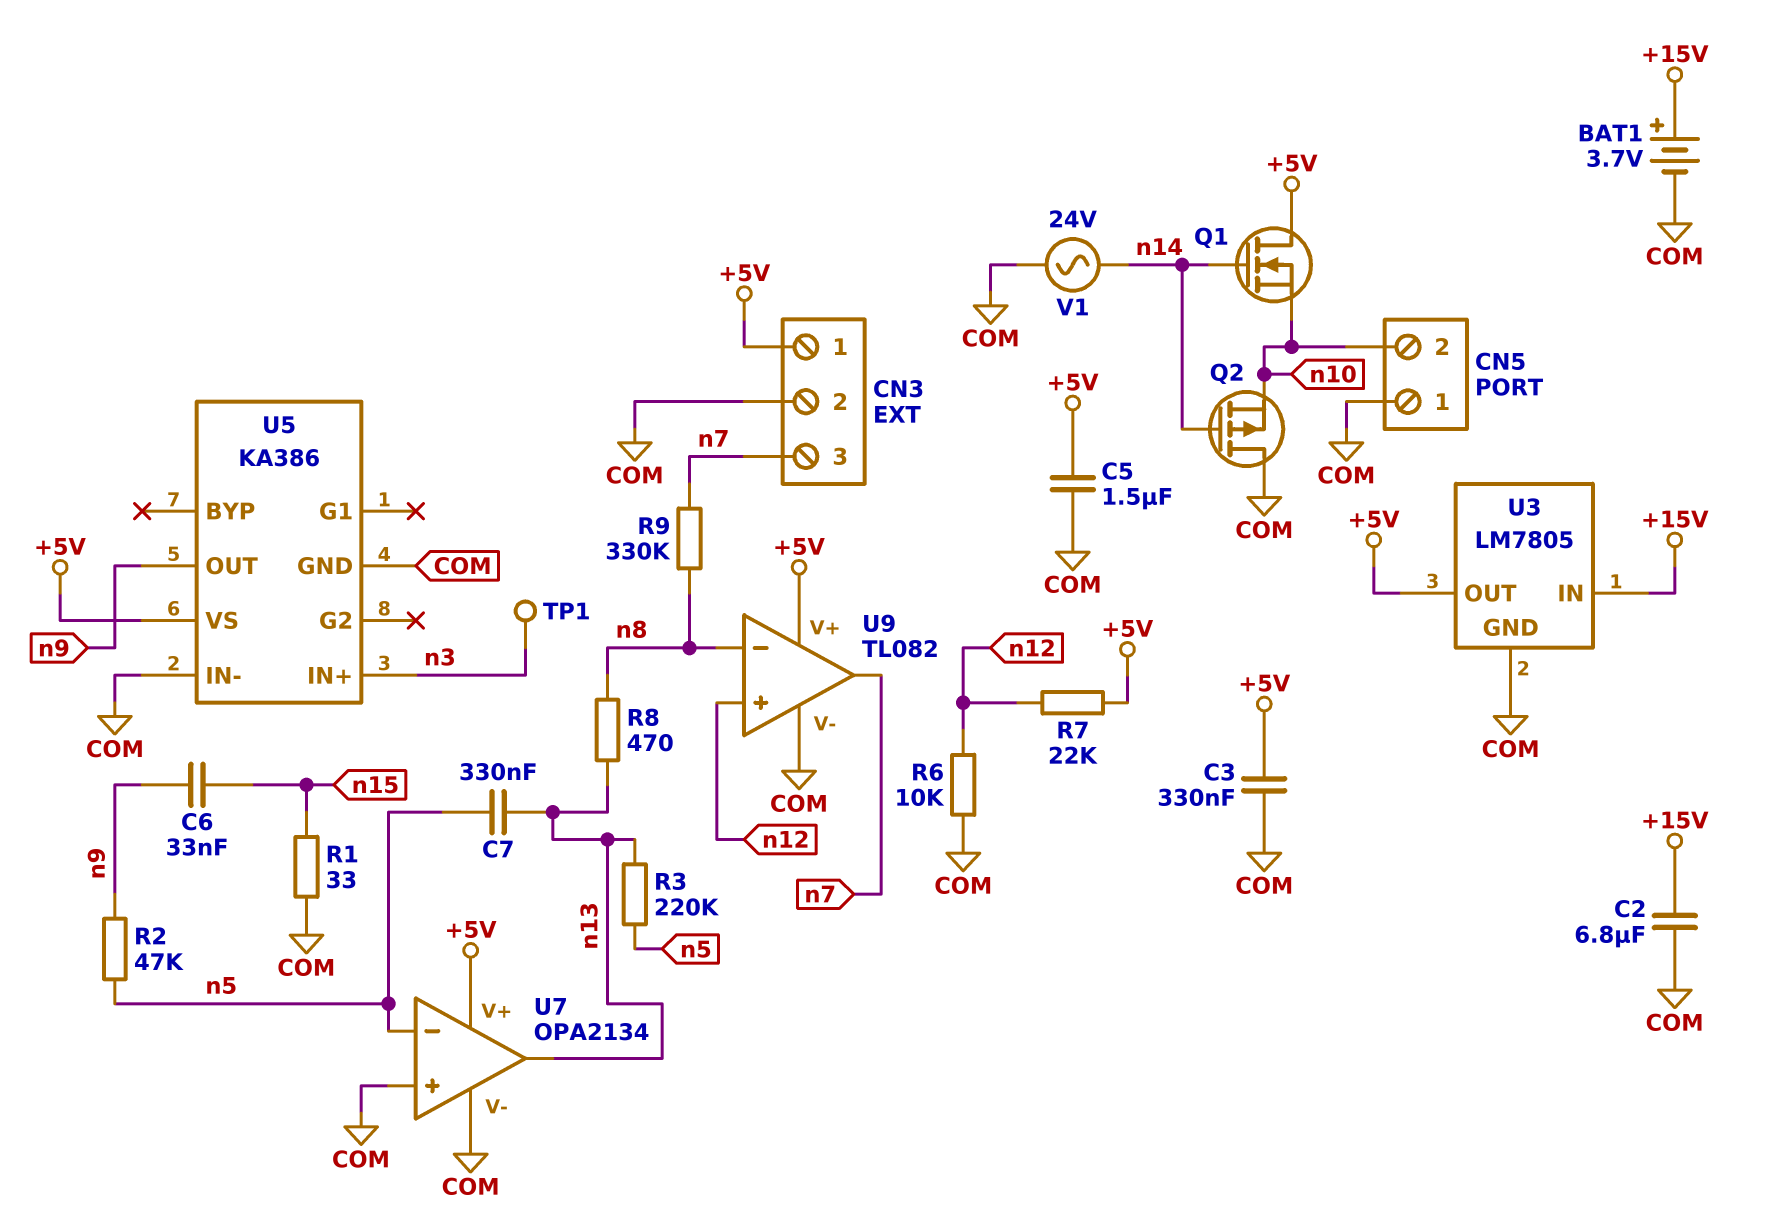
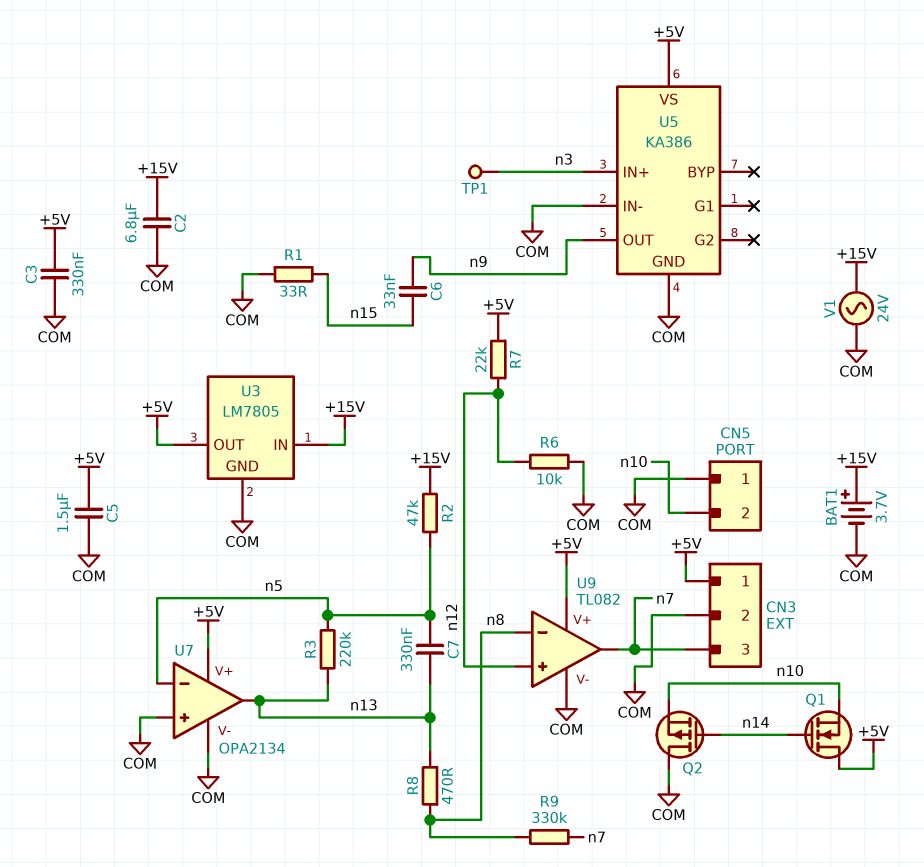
R2: 47k (n5, n9) -> 47k (+15V, n5)
V1: AC 24V (COM, n14) -> AC 24V (+15V, COM)

